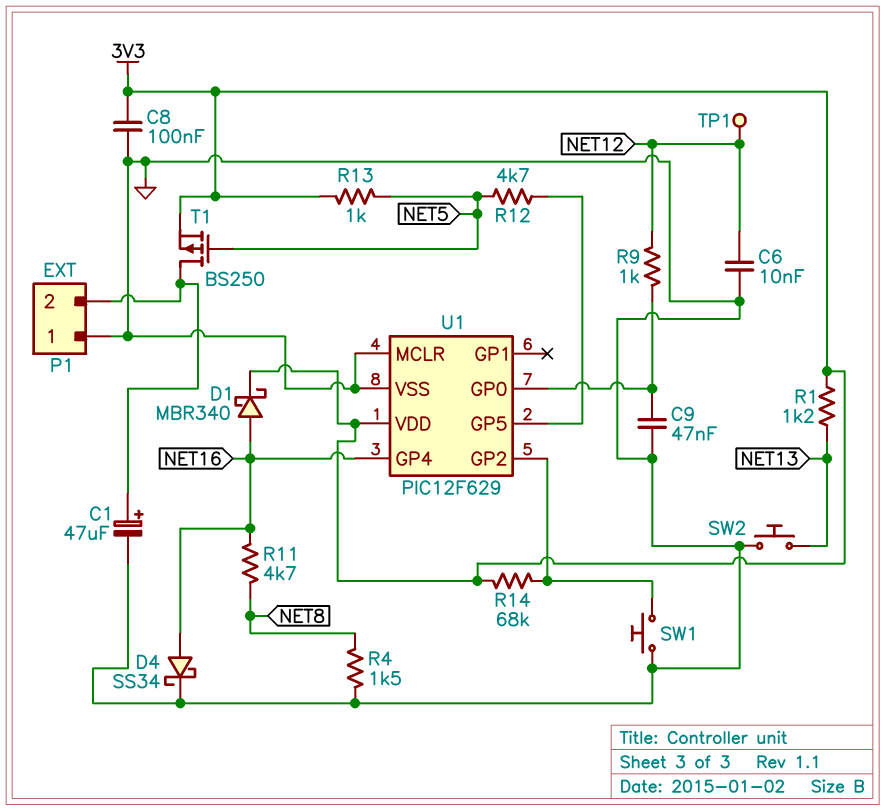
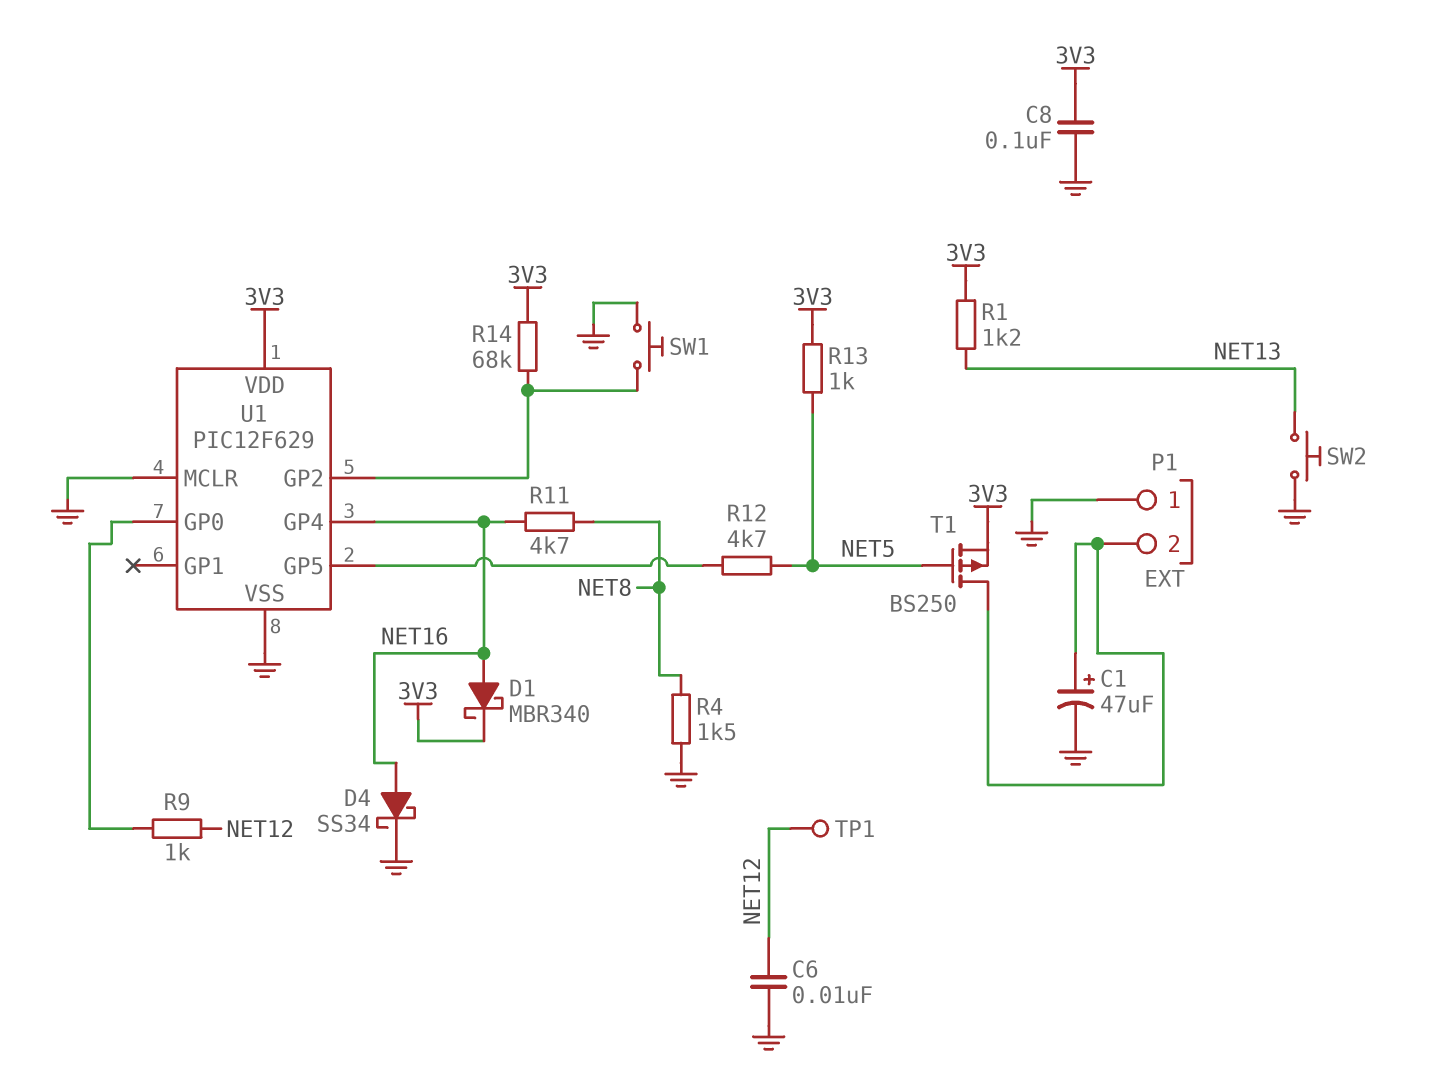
C9: 47nF (GND, U1/GP0) -> none

